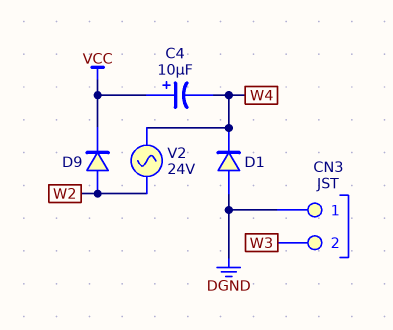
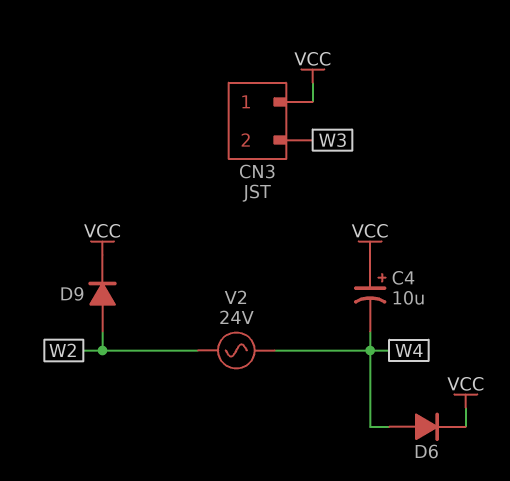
CN3 pin 1: DGND -> VCC
D1: diode (A DGND, K W4) -> none
D6: none -> diode (A W4, K VCC)

